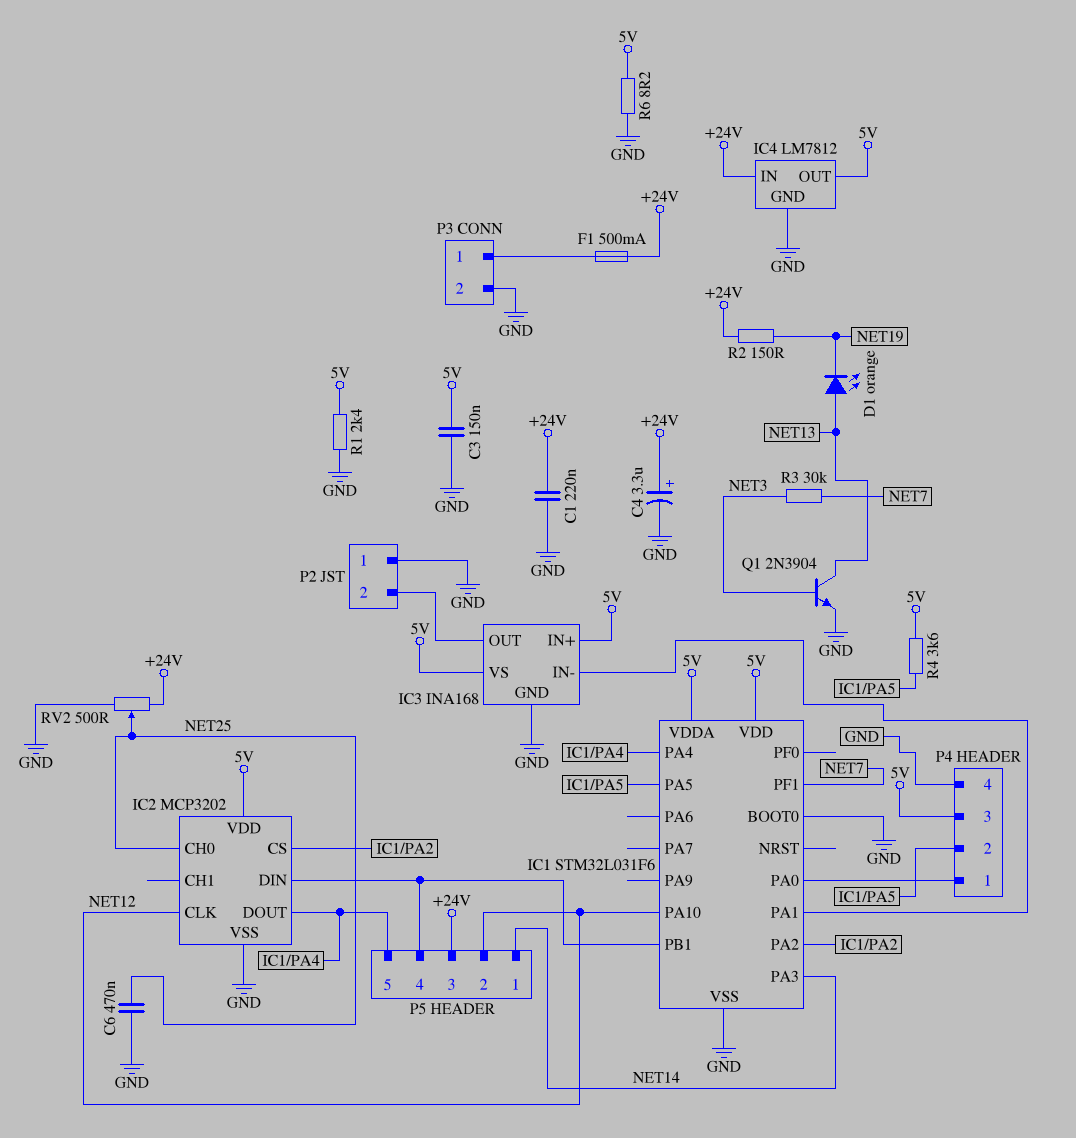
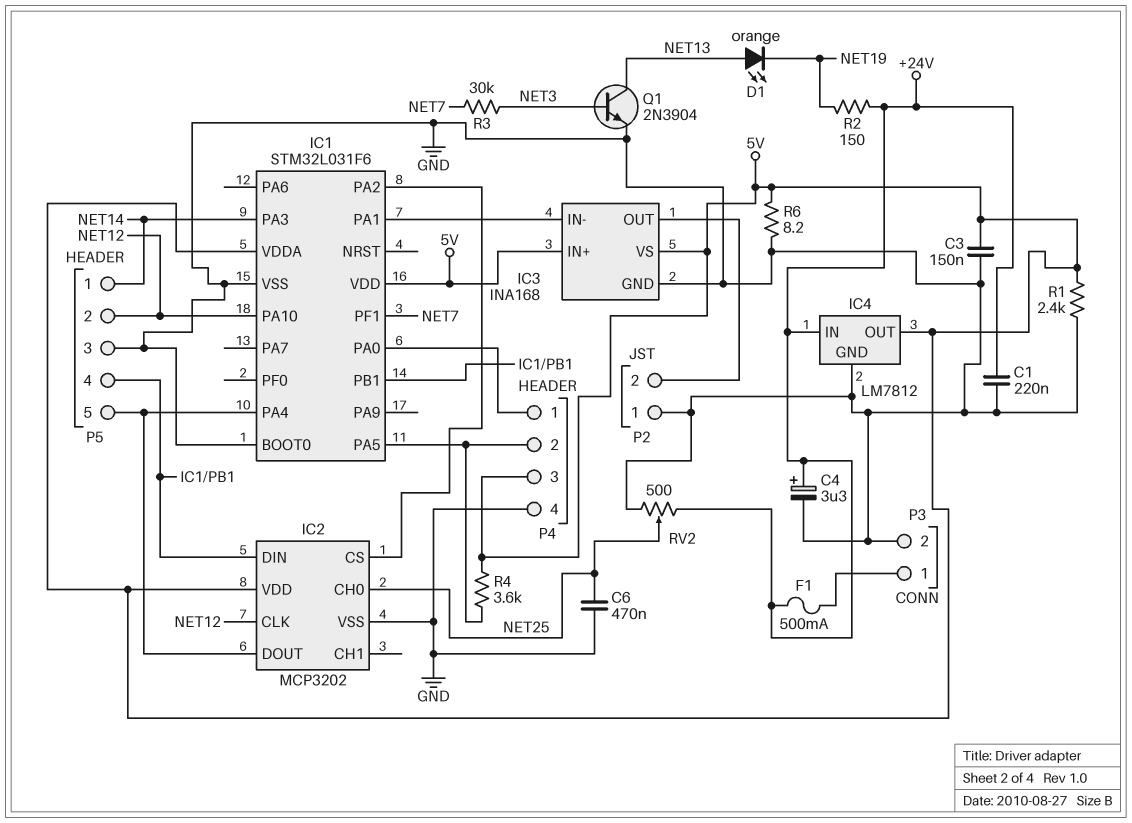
P5 pin 3: +24V -> GND

